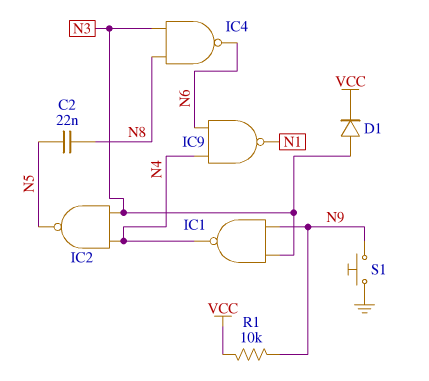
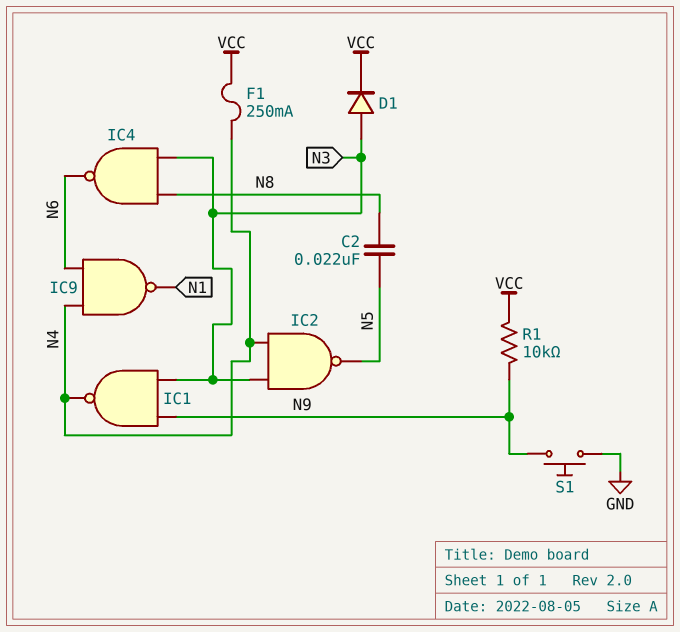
F1: none -> 250mA (N4, VCC)

